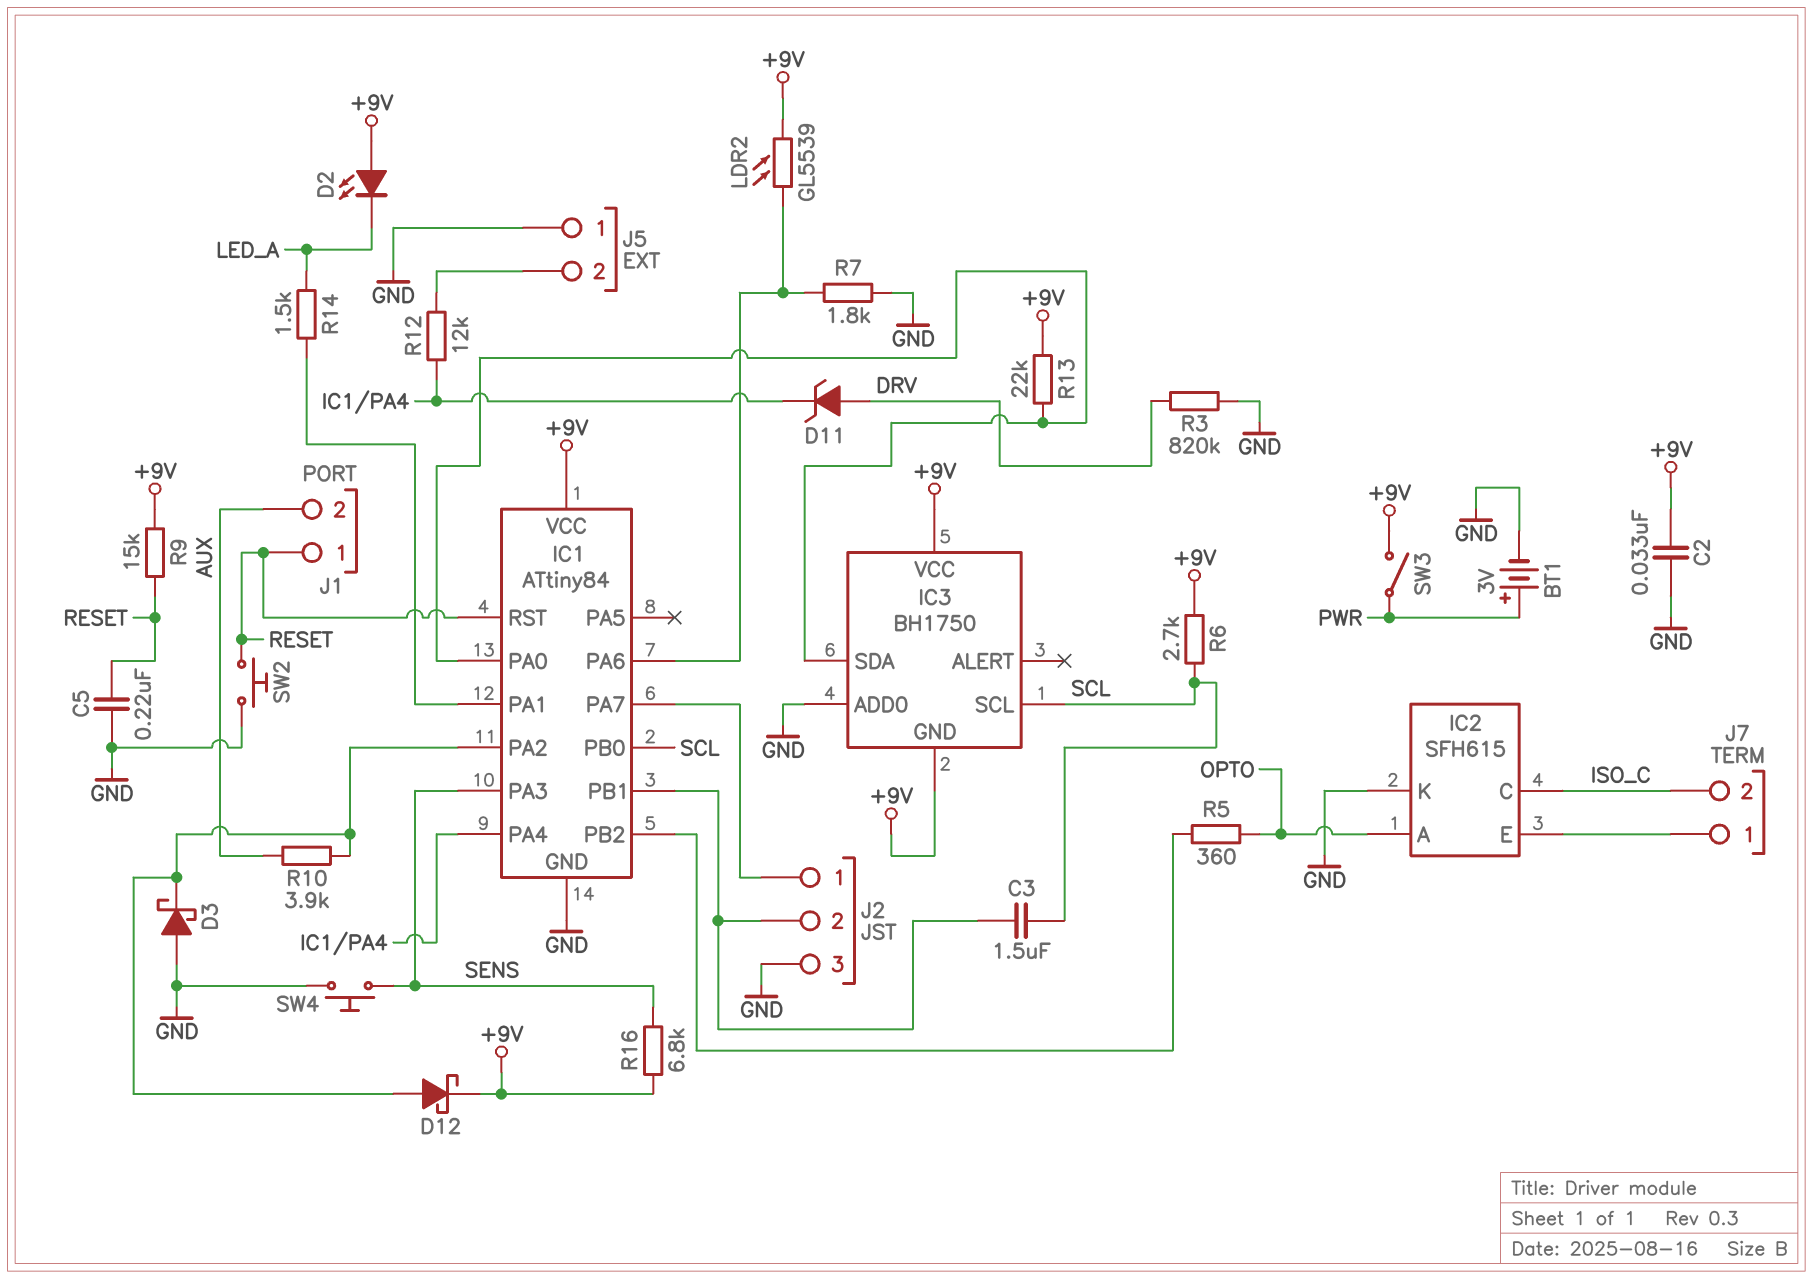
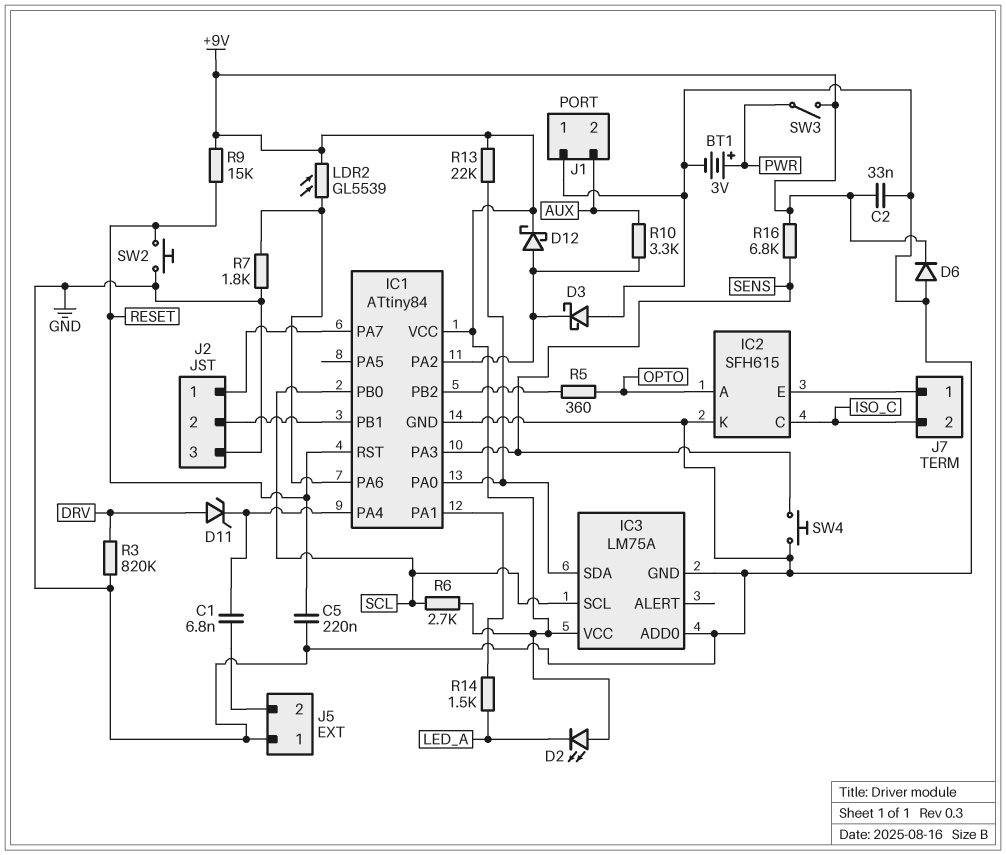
C1: none -> 6.8nF (IC1/PA4, J5/2)
C3: 1.5uF (IC1/PB1, SCL) -> none
D6: none -> diode (A GND, K +9V)
IC3: BH1750 -> LM75A
IC3 pin GND: +9V -> GND
J1 pin 1: RESET -> GND
R10: 3.9k (AUX, IC1/PA2) -> 3.3k (AUX, IC1/PA2)
R12: 12k (IC1/PA4, J5/2) -> none

